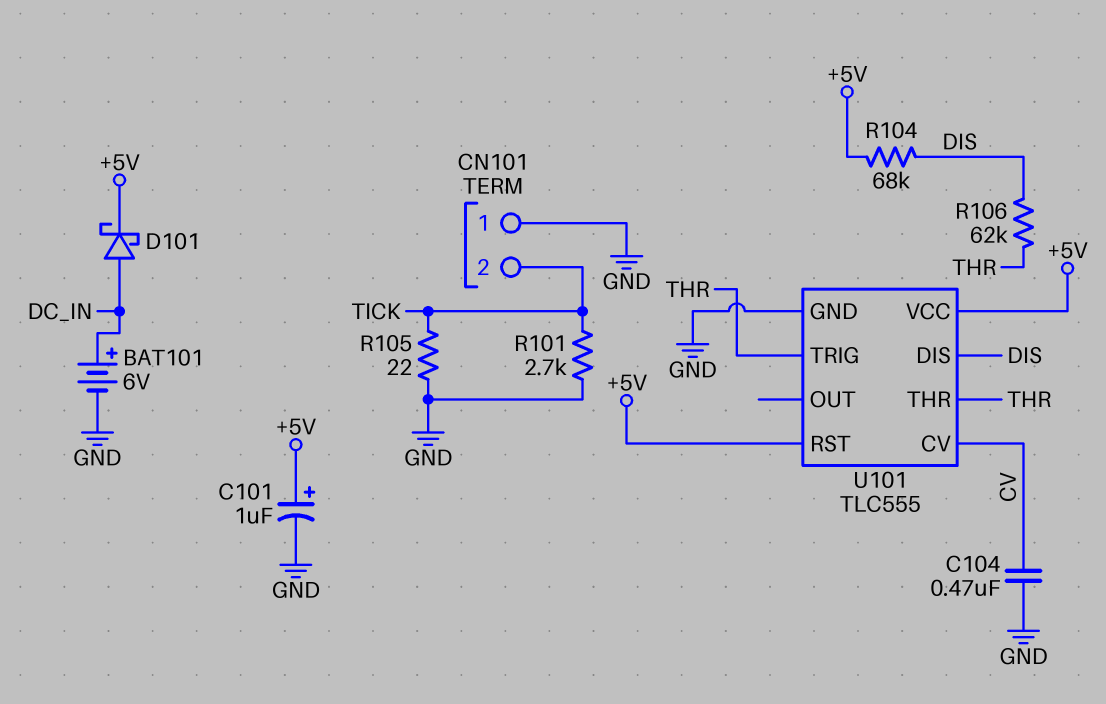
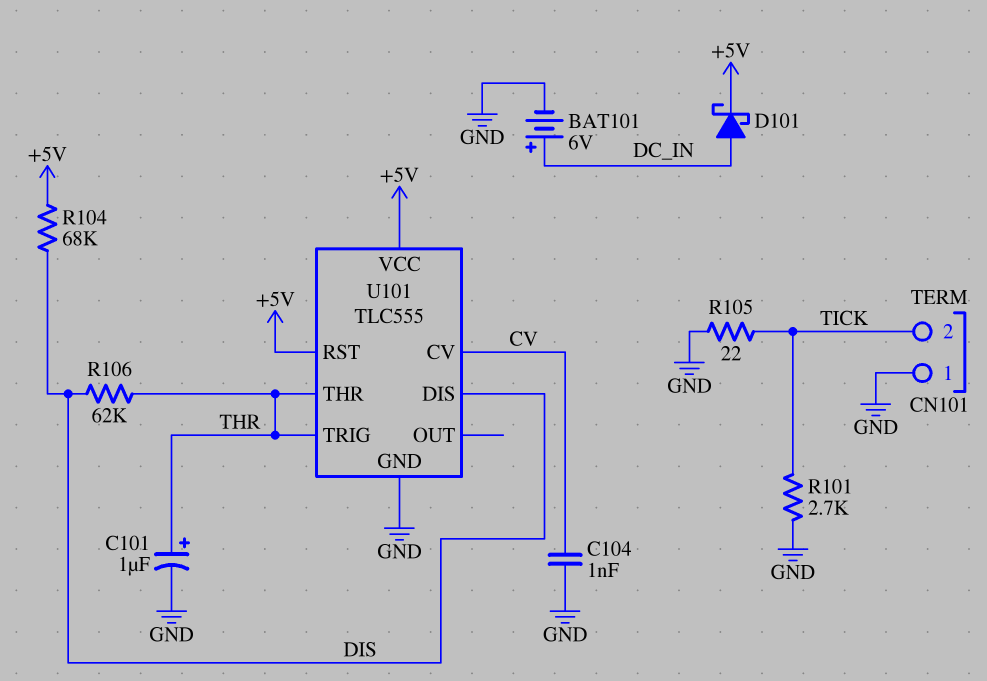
C101: 1uF (plus +5V, minus GND) -> 1uF (plus THR, minus GND)
C104: 470nF (CV, GND) -> 1nF (CV, GND)

